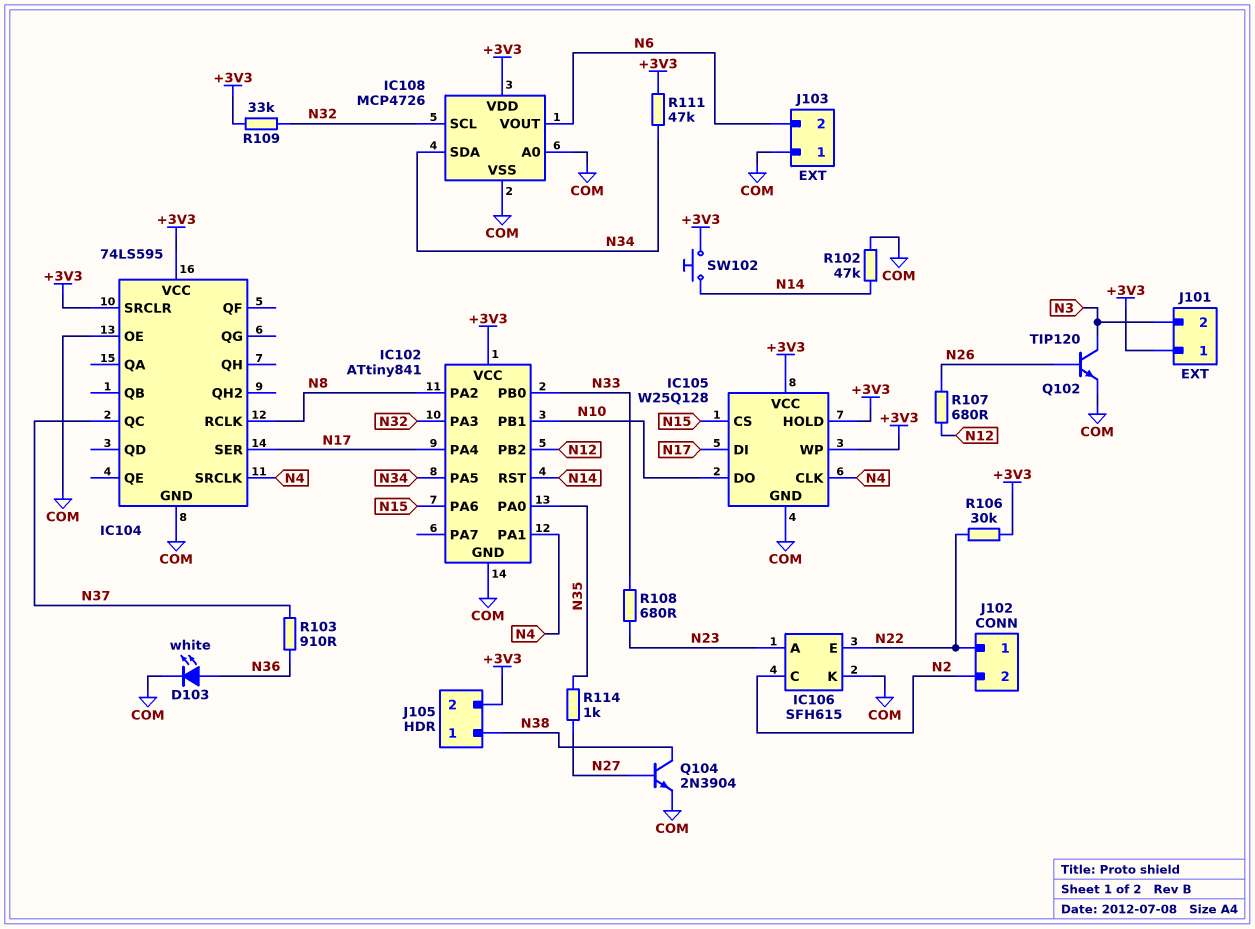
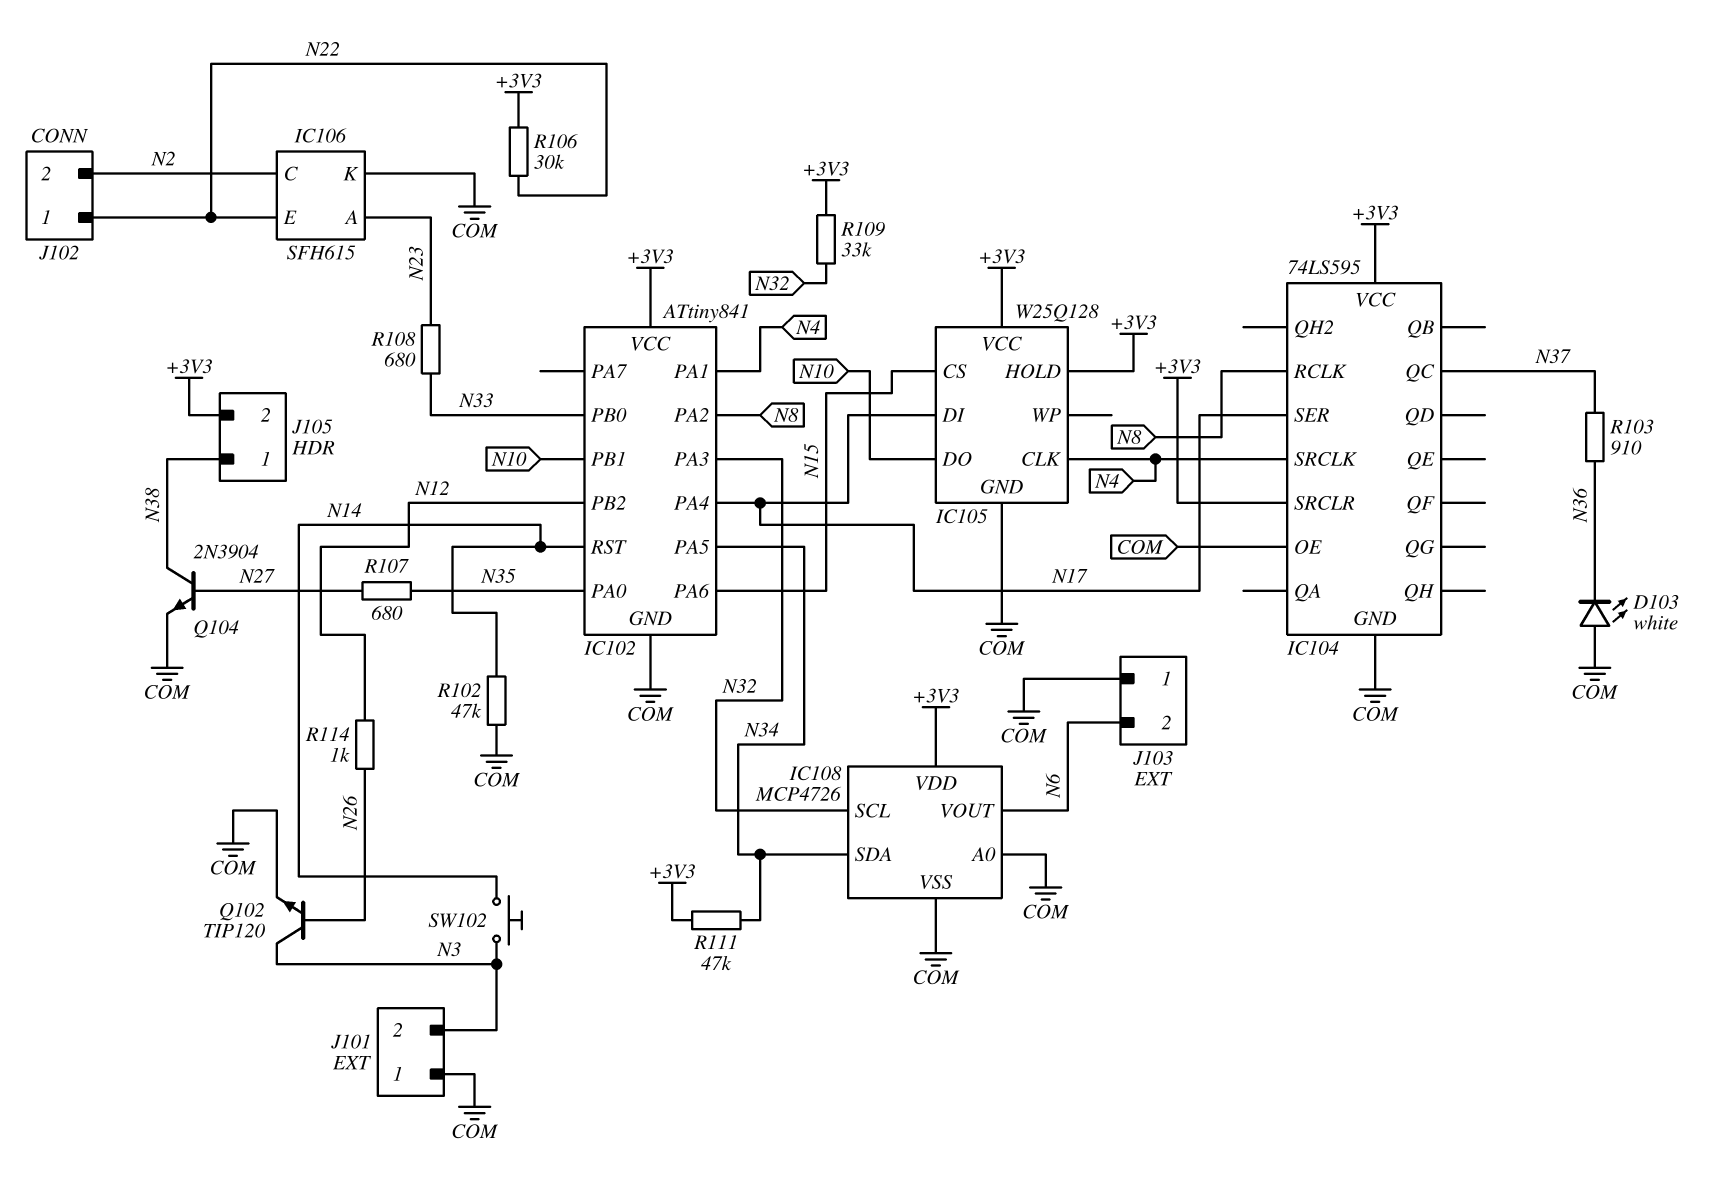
D103: LED white (A N36, K COM) -> LED white (A COM, K N36)
IC105 pin WP: +3V3 -> none
J101 pin 1: +3V3 -> COM
R107: 680 (N12, N26) -> 680 (N27, N35)
R114: 1k (N27, N35) -> 1k (N12, N26)
SW102: button (+3V3, N14) -> button (N3, N14)

